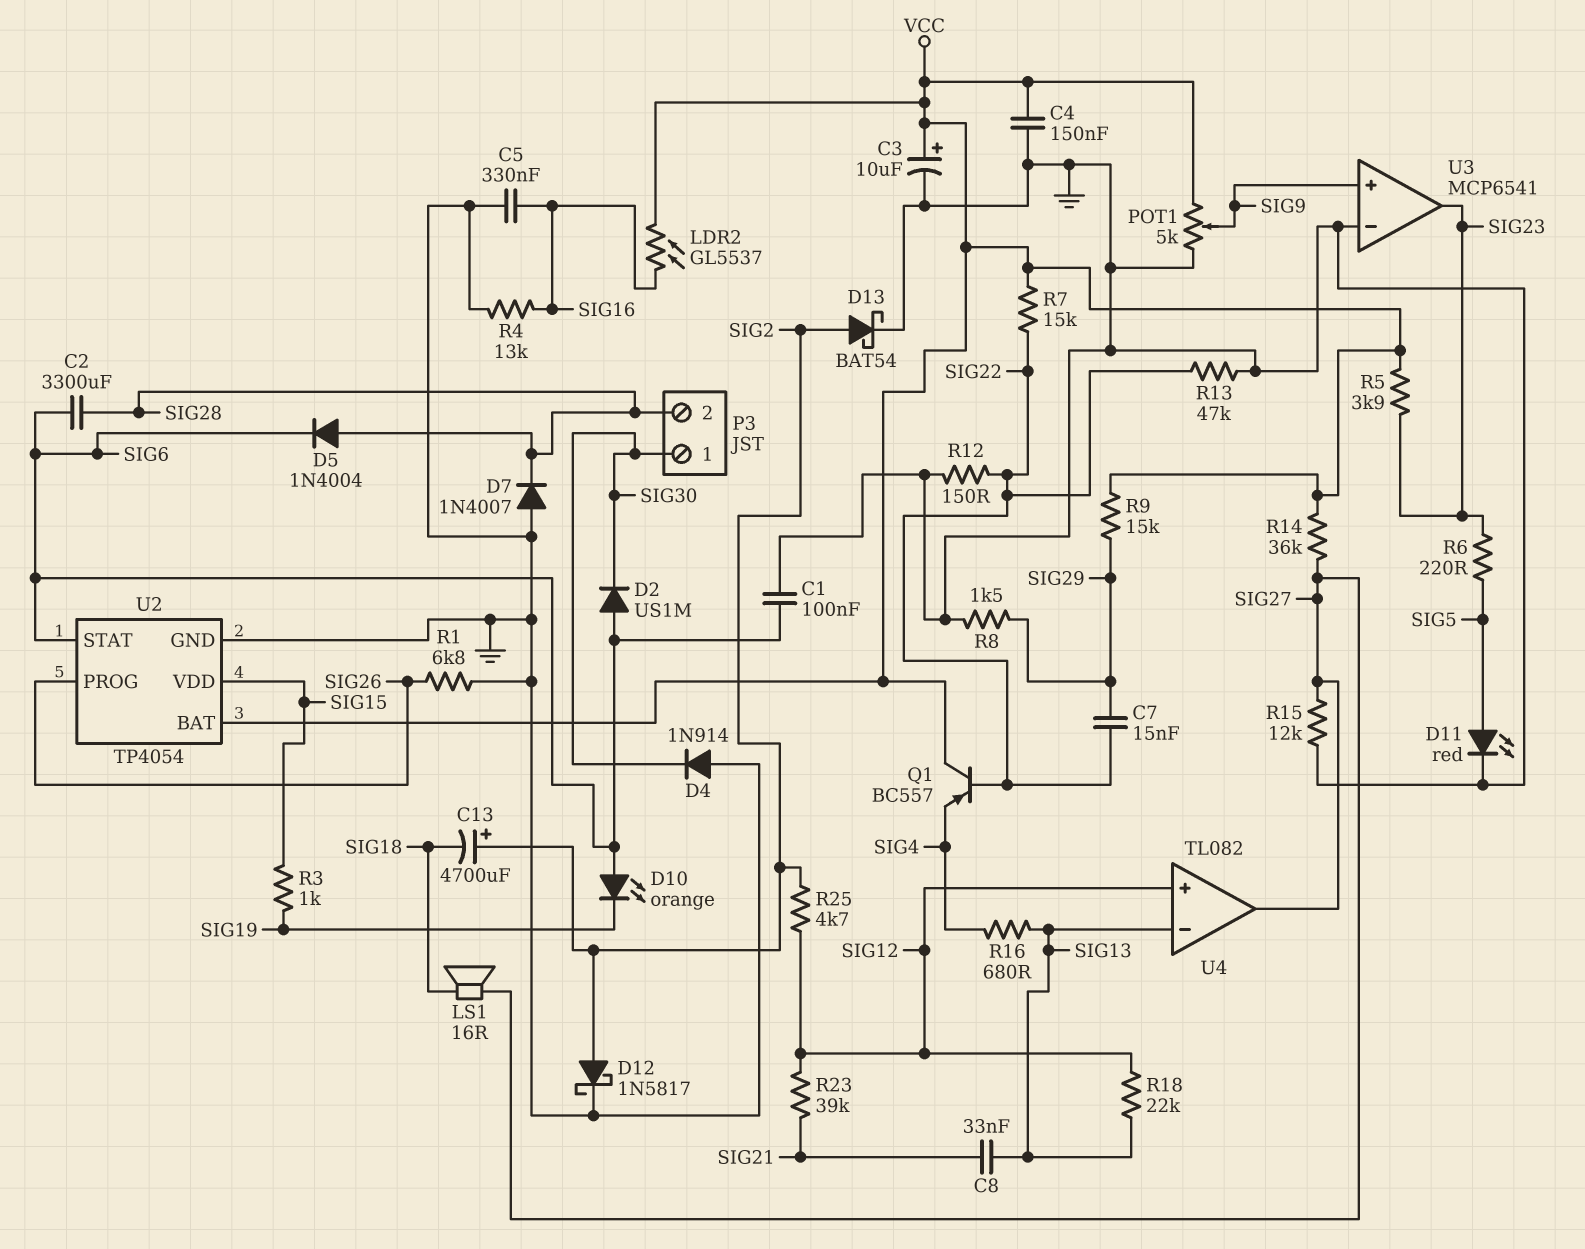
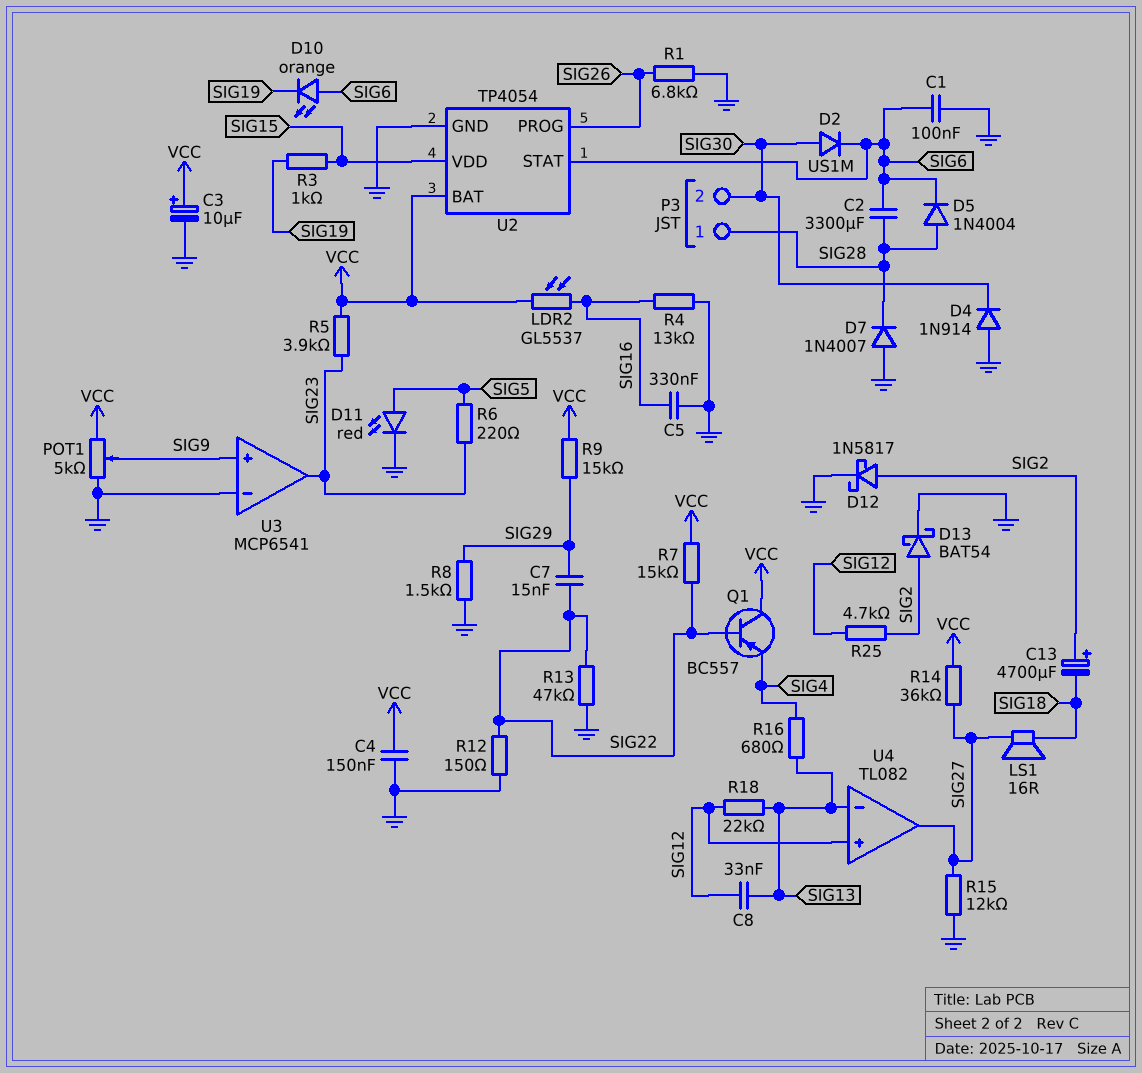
C8: 33nF (SIG13, SIG21) -> 33nF (SIG12, SIG13)
D2: diode US1M (A SIG6, K SIG30) -> diode US1M (A SIG30, K SIG6)
P3 pin 1: SIG30 -> SIG28
P3 pin 2: SIG28 -> SIG30
R23: 39k (SIG12, SIG21) -> none

